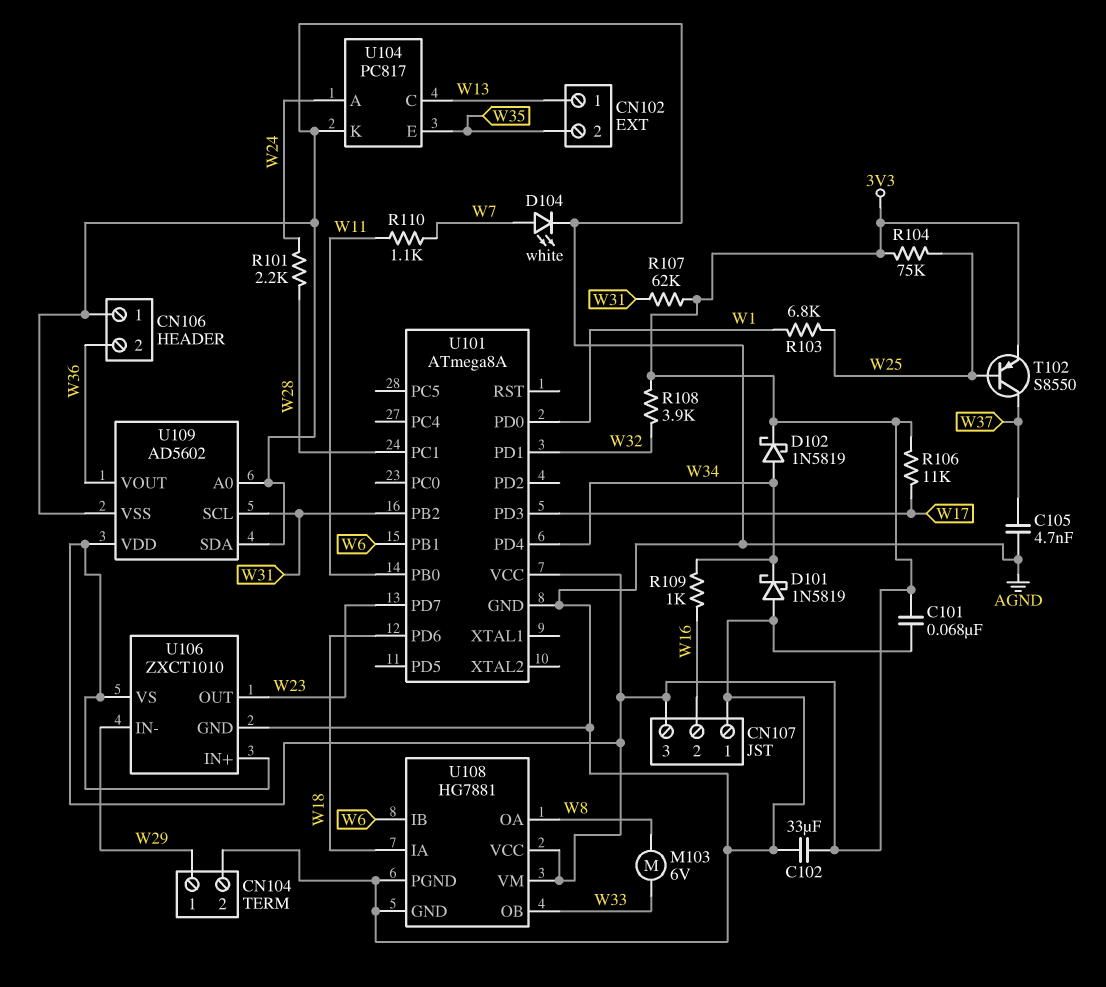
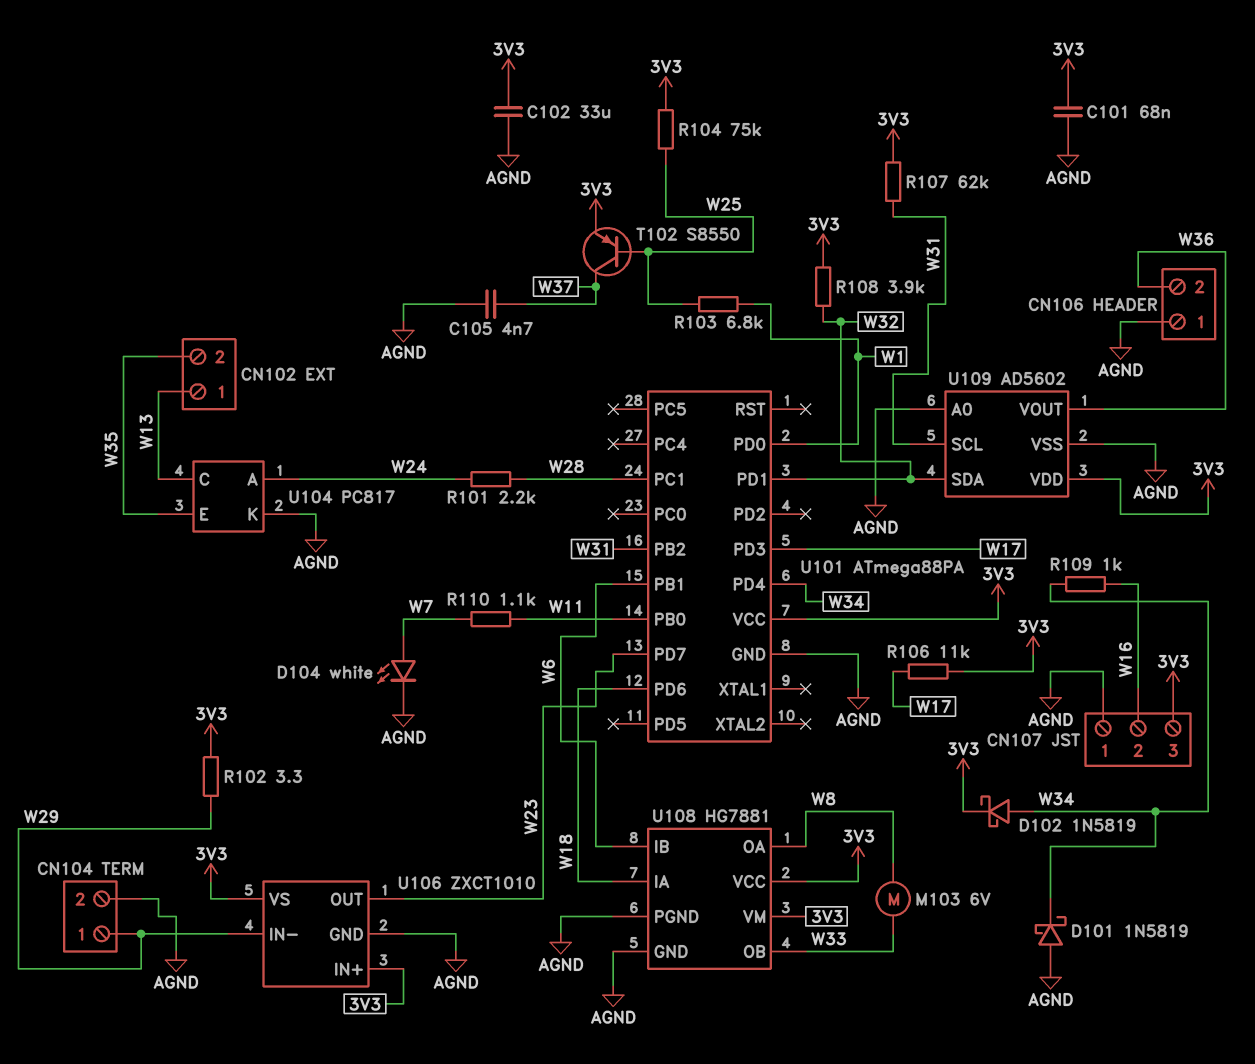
R102: none -> 3.3 (3V3, W29)
U101: ATmega8A -> ATmega88PA
U109 pin SDA: AGND -> W32

